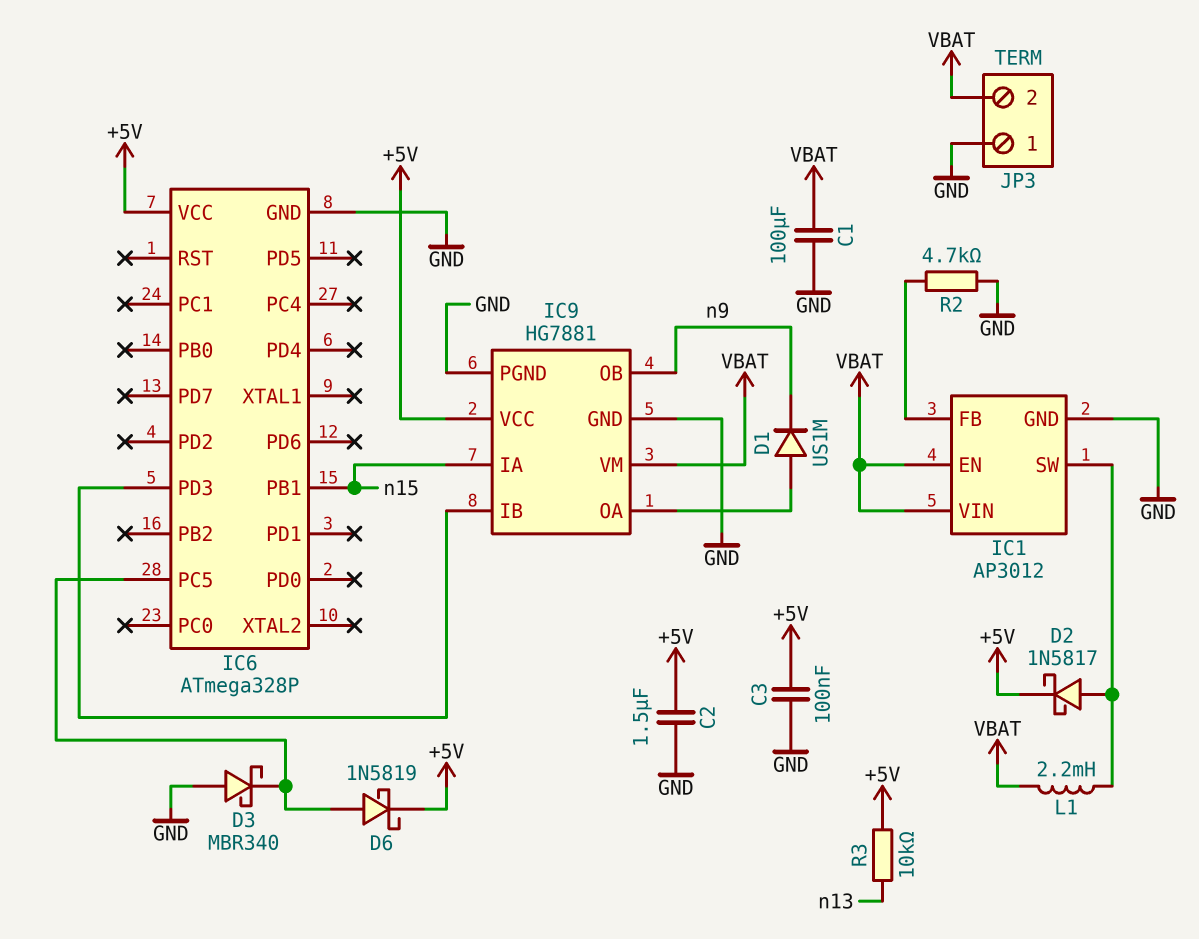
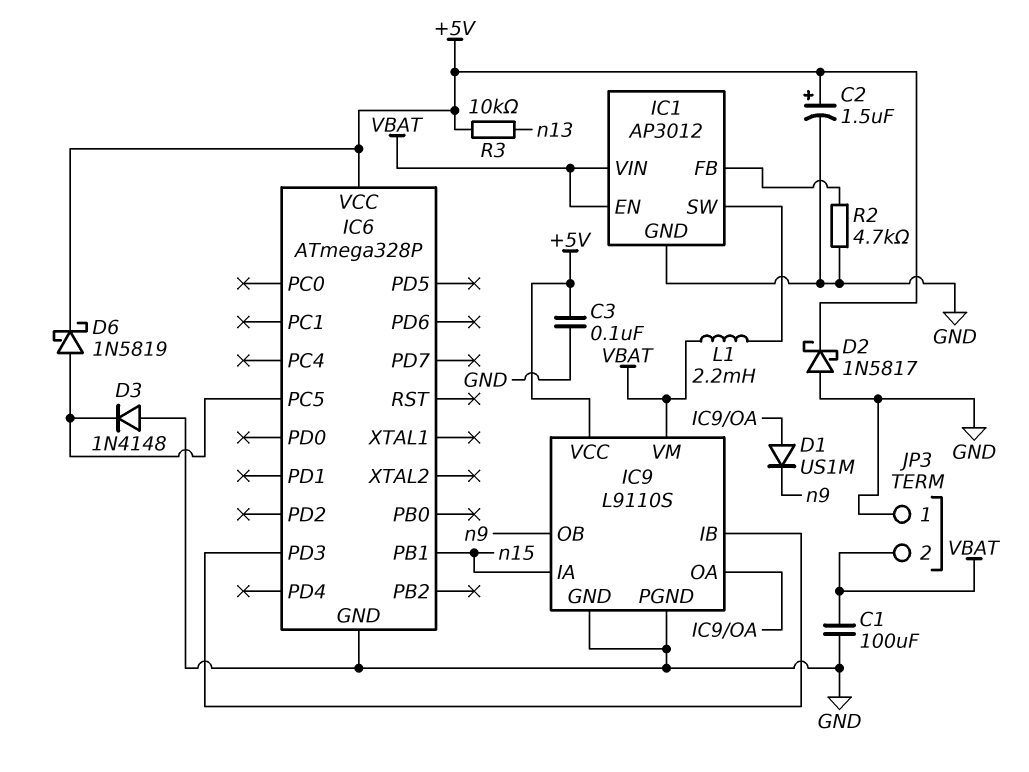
C2: 1.5uF (+5V, GND) -> 1.5uF (plus +5V, minus GND)
D2: schottky 1N5817 (A IC1/SW, K +5V) -> schottky 1N5817 (A GND, K +5V)
D3: schottky MBR340 (A GND, K IC6/PC5) -> diode 1N4148 (A GND, K IC6/PC5)
IC9: HG7881 -> L9110S

